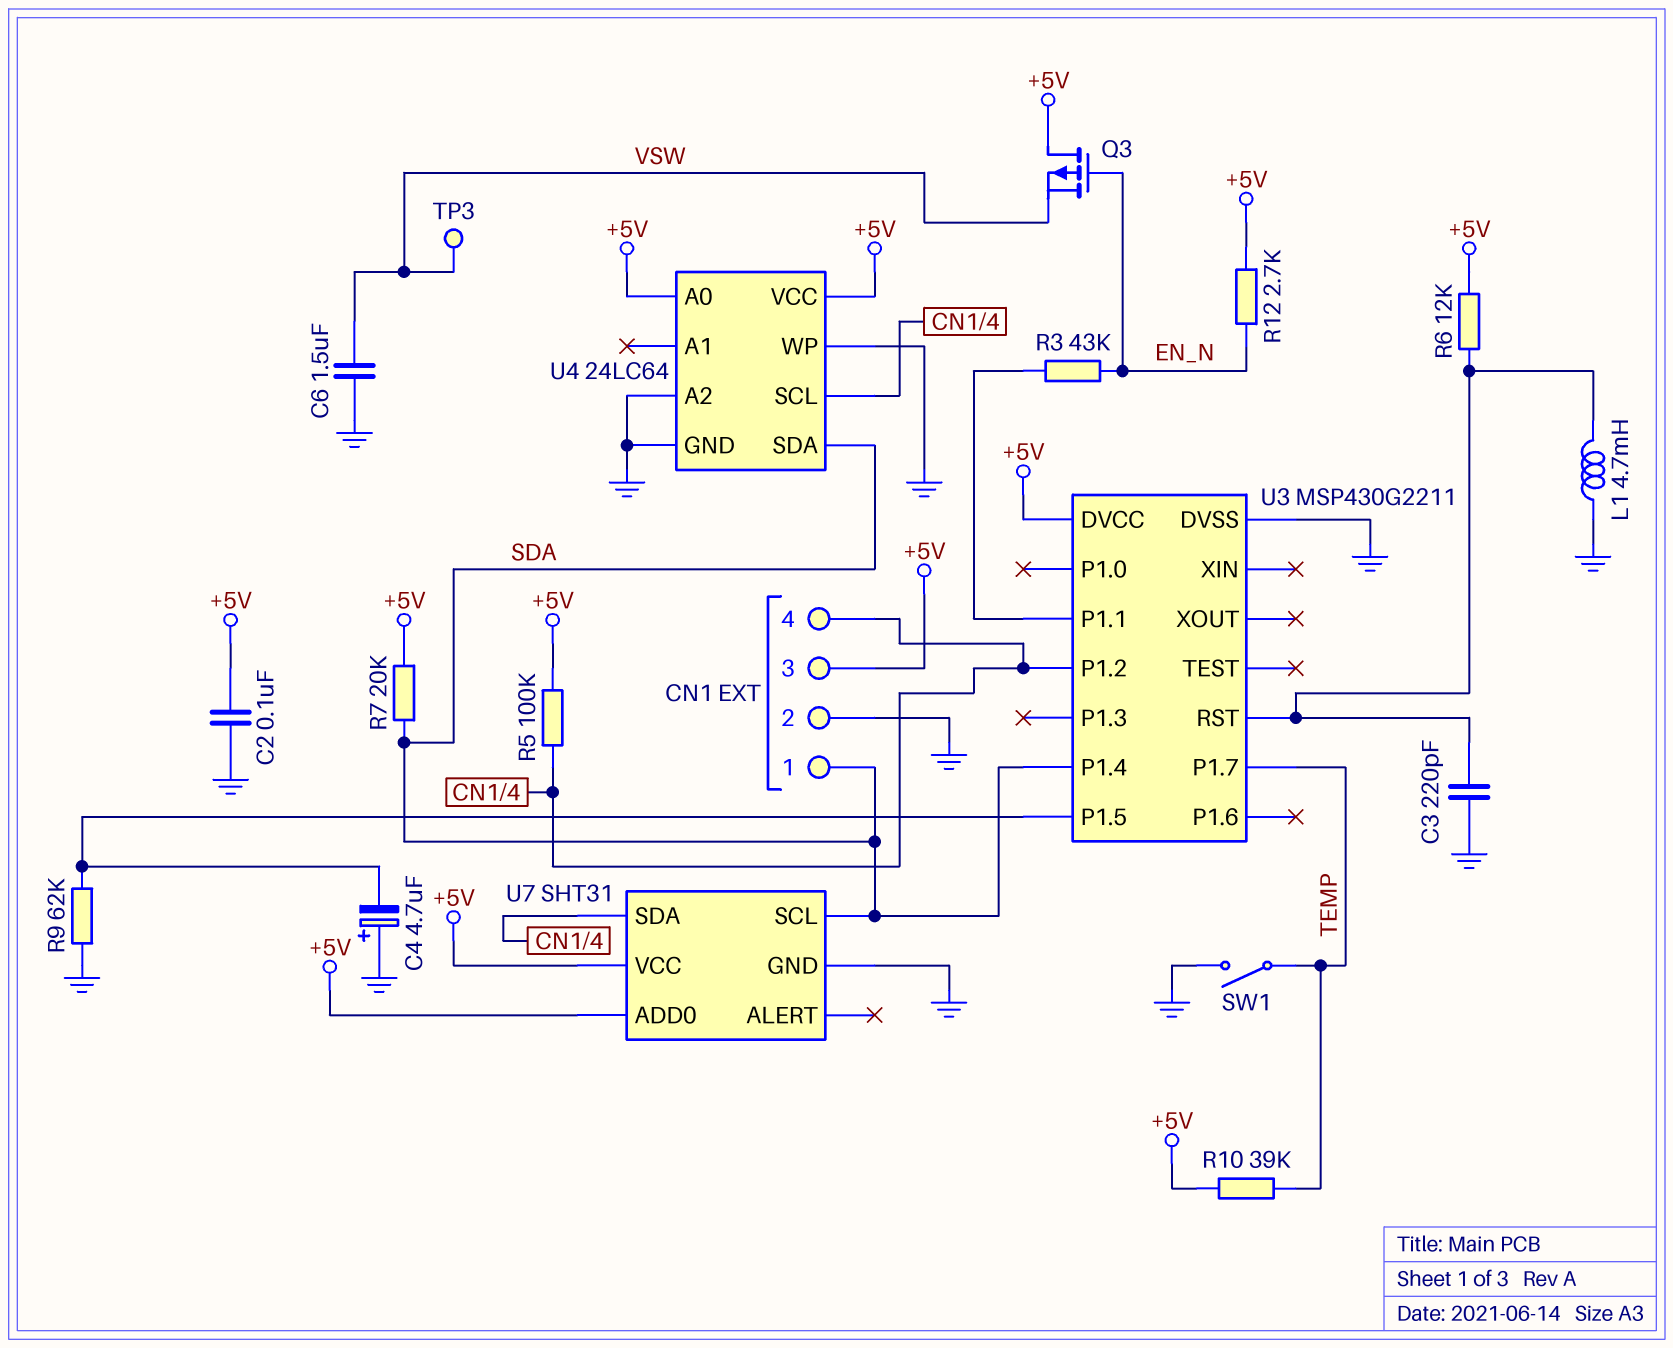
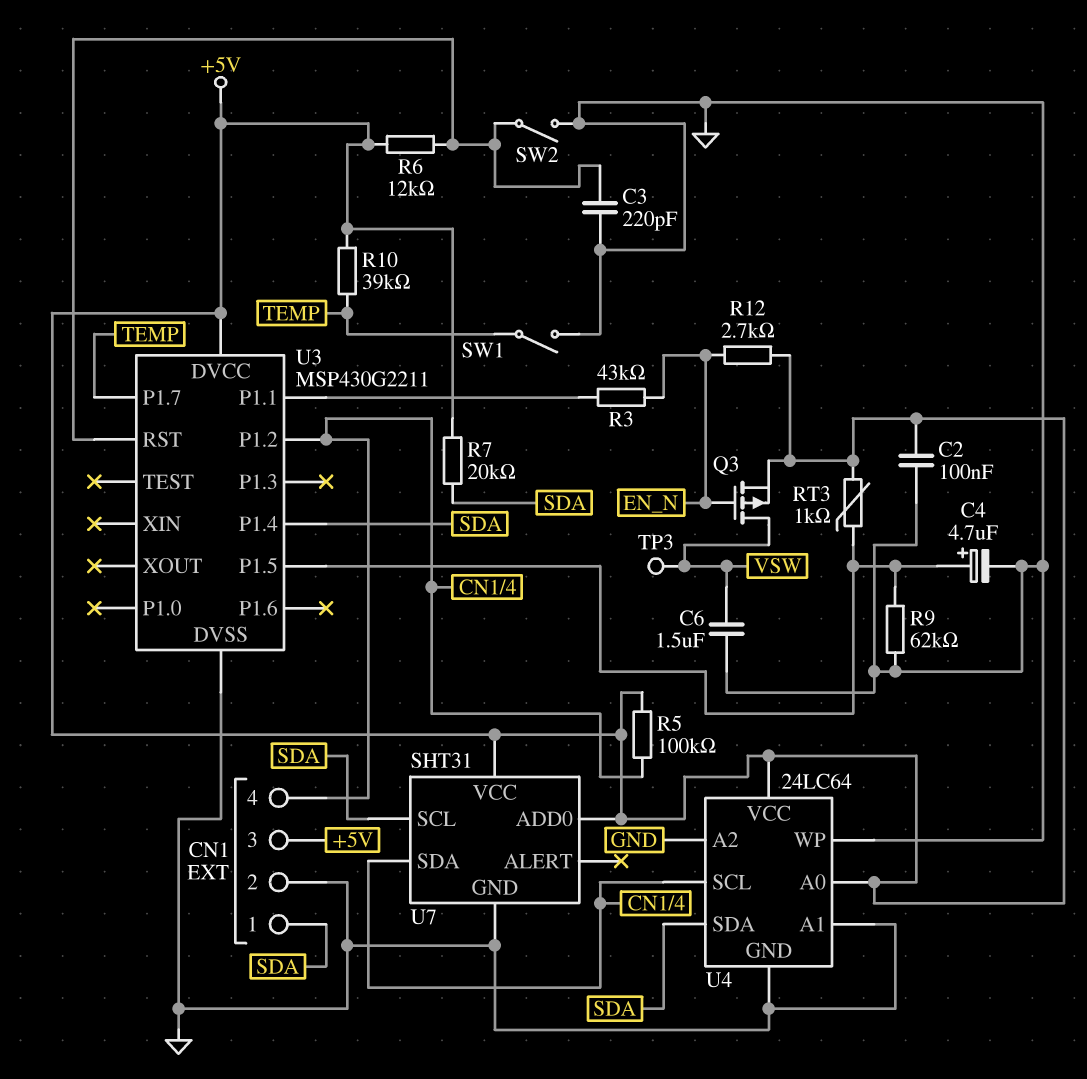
C4: 4.7uF (plus GND, minus U3/P1.5) -> 4.7uF (plus U3/P1.5, minus GND)
L1: 4.7mH (GND, U3/RST) -> none
Q3: PMOS (G EN_N, D +5V, S VSW) -> PMOS (G EN_N, D VSW, S +5V)
RT3: none -> 1k (+5V, U3/P1.5)
SW2: none -> switch (GND, U3/RST)
U4 pin A1: none -> GND

